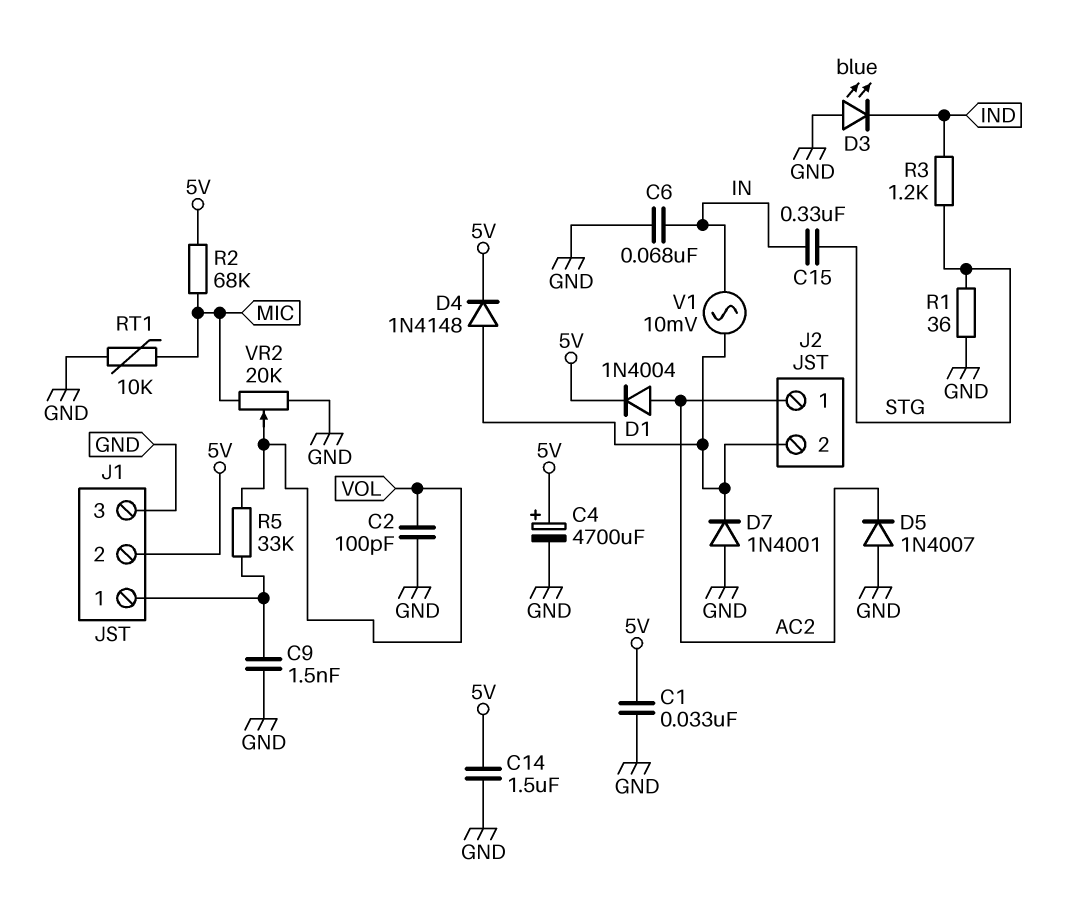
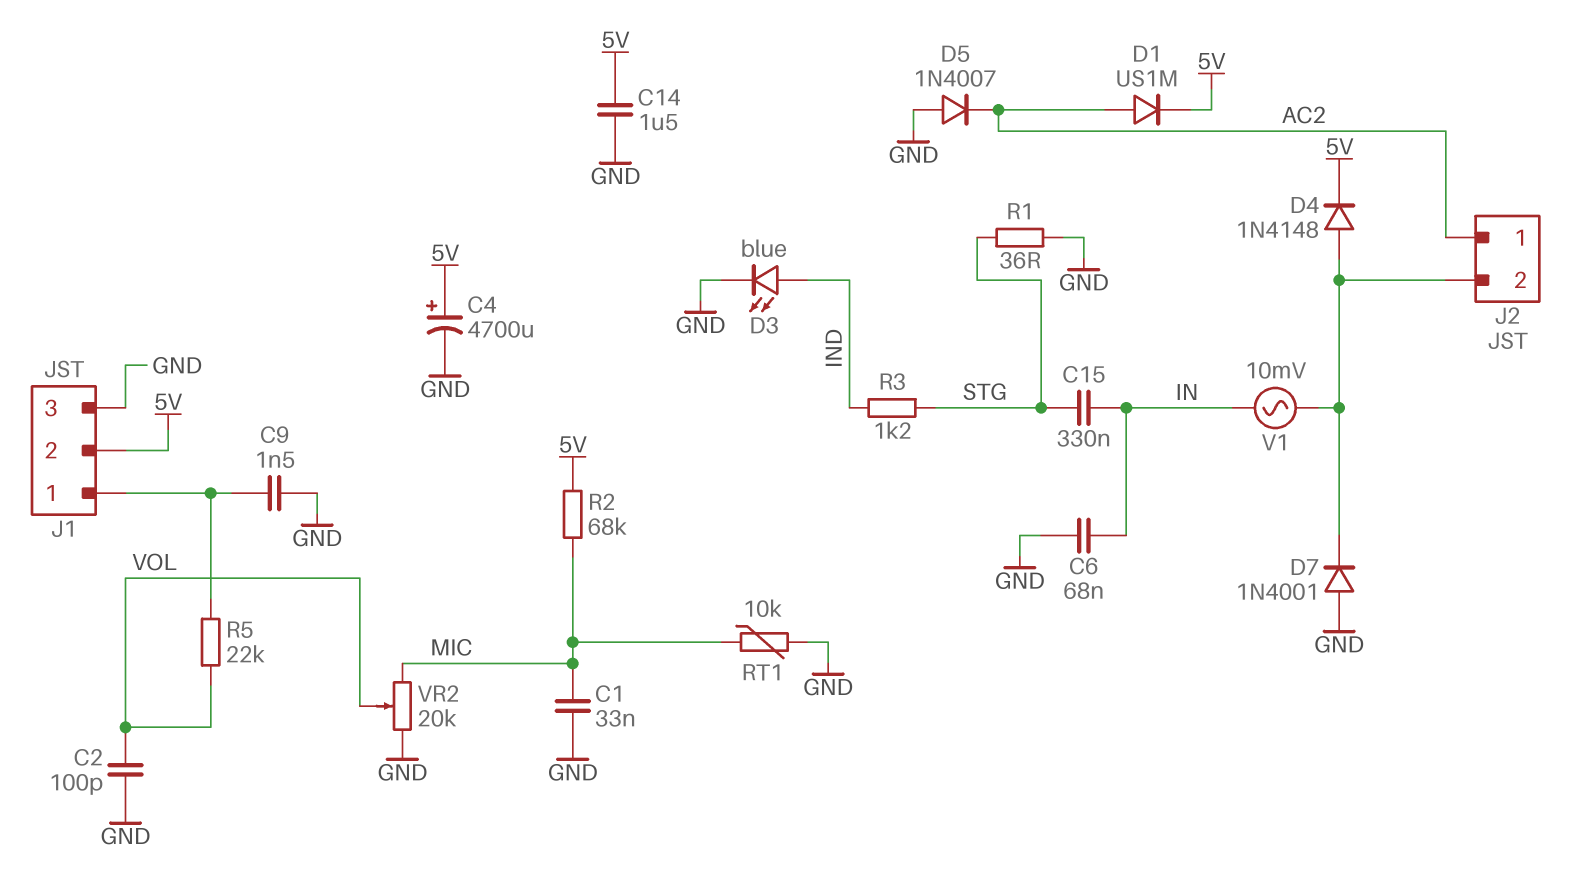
C1: 33nF (5V, GND) -> 33nF (GND, MIC)
D1: diode 1N4004 (A AC2, K 5V) -> diode US1M (A AC2, K 5V)
D3: LED blue (A GND, K IND) -> LED blue (A IND, K GND)
R5: 33k (J1/1, VOL) -> 22k (J1/1, VOL)

